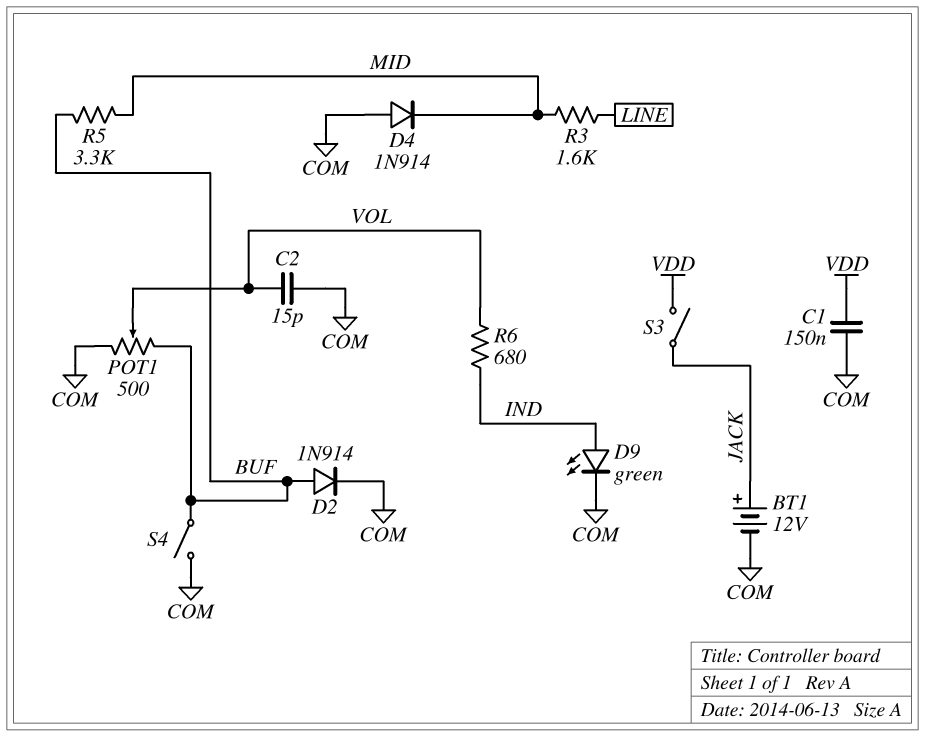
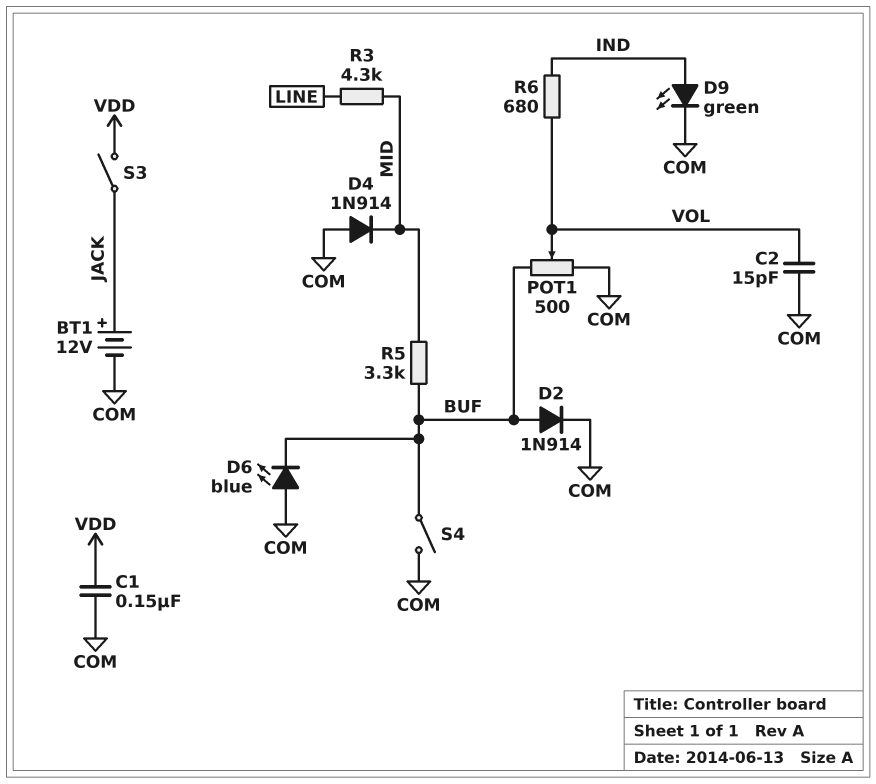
D6: none -> LED blue (A COM, K BUF)
R3: 1.6k (LINE, MID) -> 4.3k (LINE, MID)

